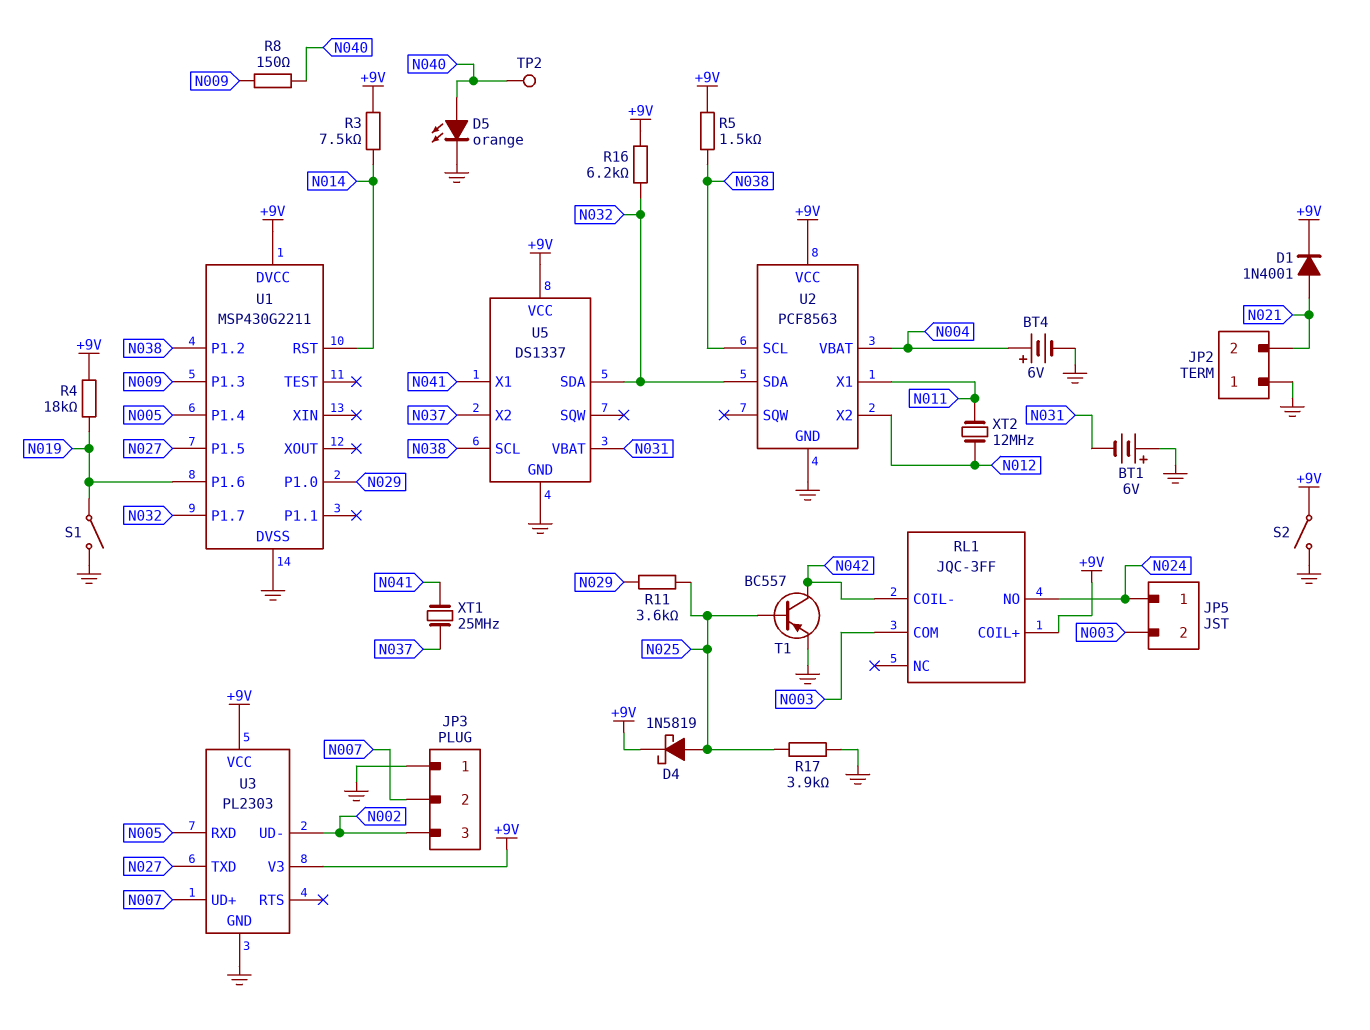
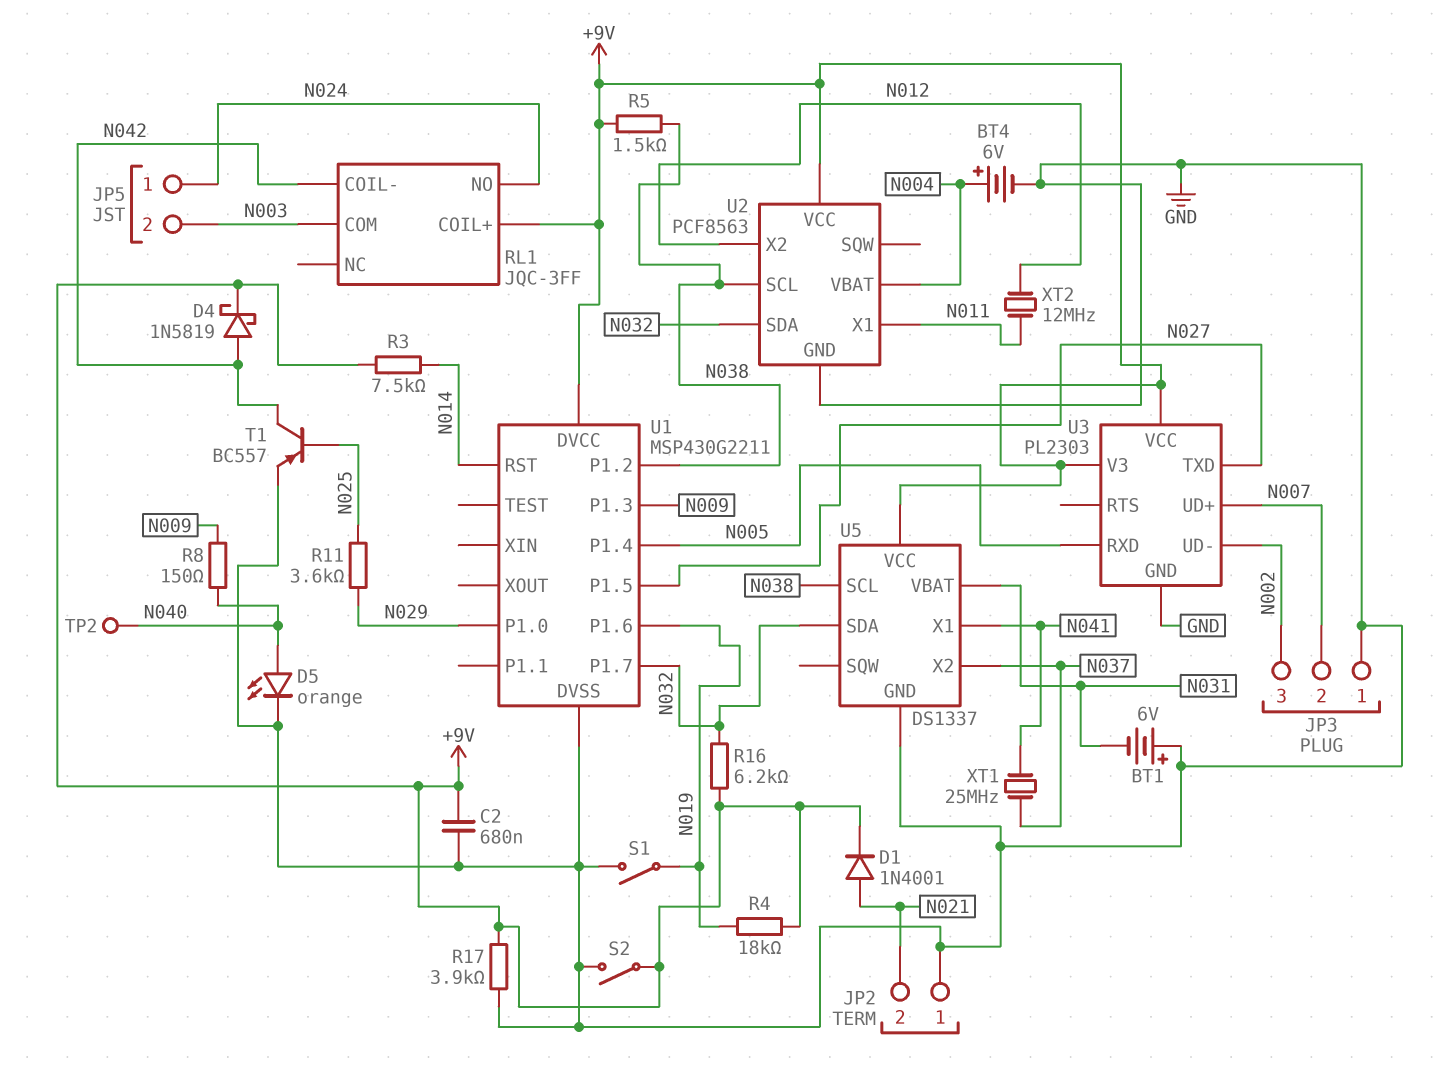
C2: none -> 680nF (+9V, GND)
D4: schottky 1N5819 (A N025, K +9V) -> schottky 1N5819 (A N042, K +9V)
R17: 3.9k (GND, N025) -> 3.9k (+9V, GND)

